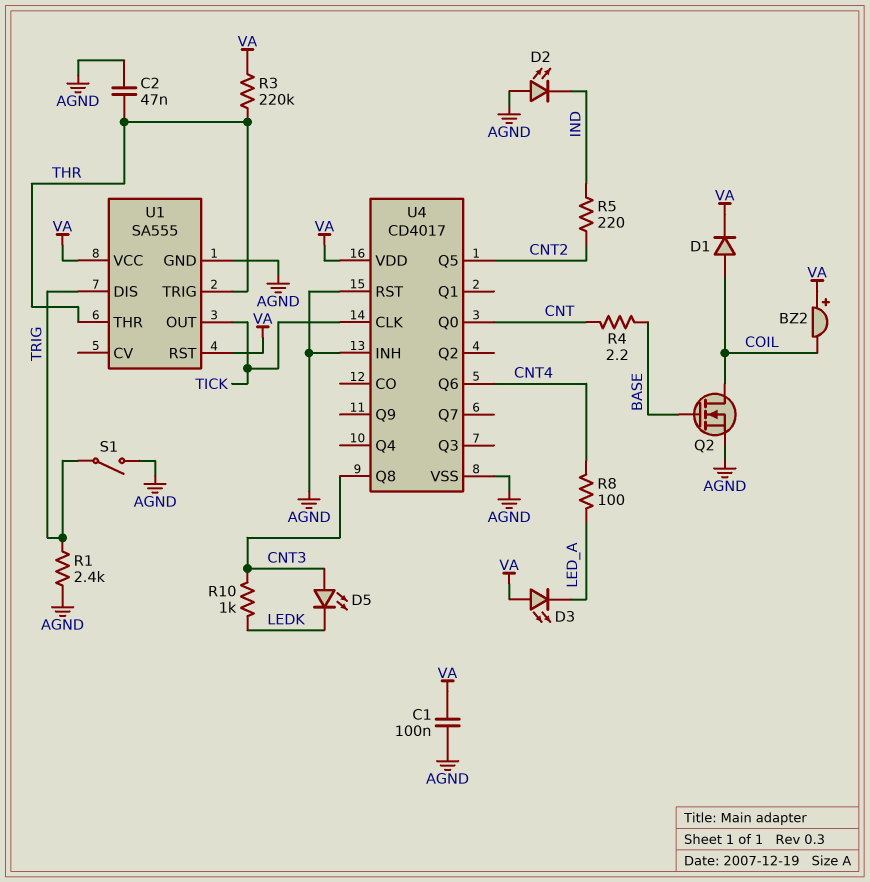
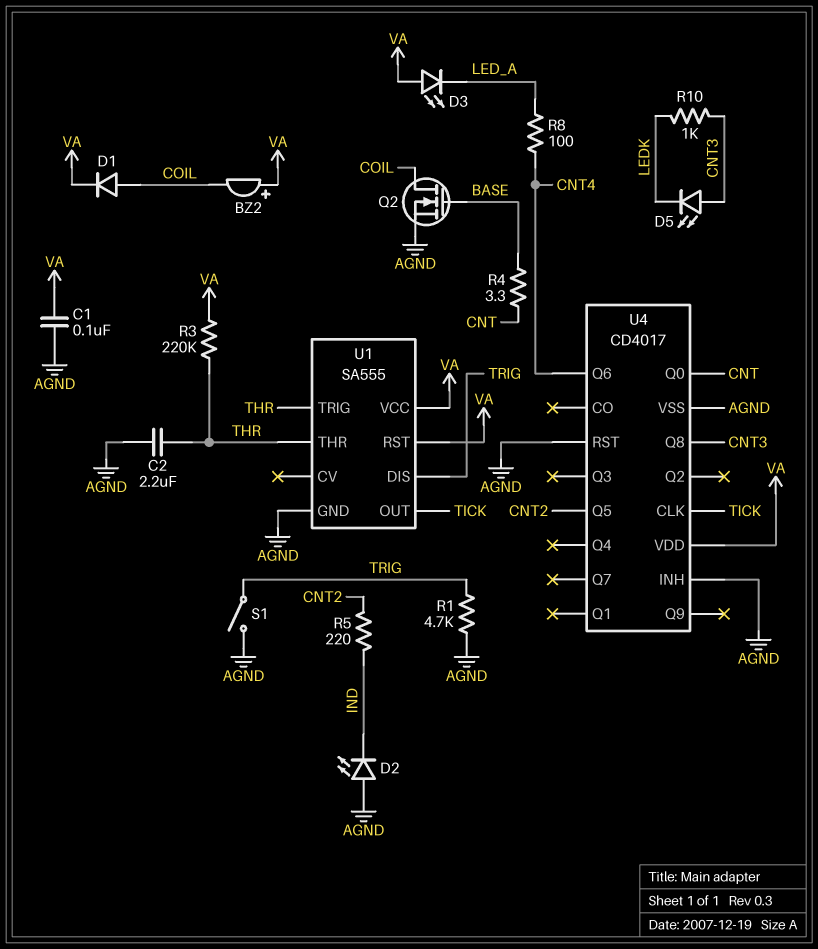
C2: 47nF (AGND, THR) -> 2.2uF (AGND, THR)
R1: 2.4k (AGND, TRIG) -> 4.7k (AGND, TRIG)
R4: 2.2 (BASE, CNT) -> 3.3 (BASE, CNT)

